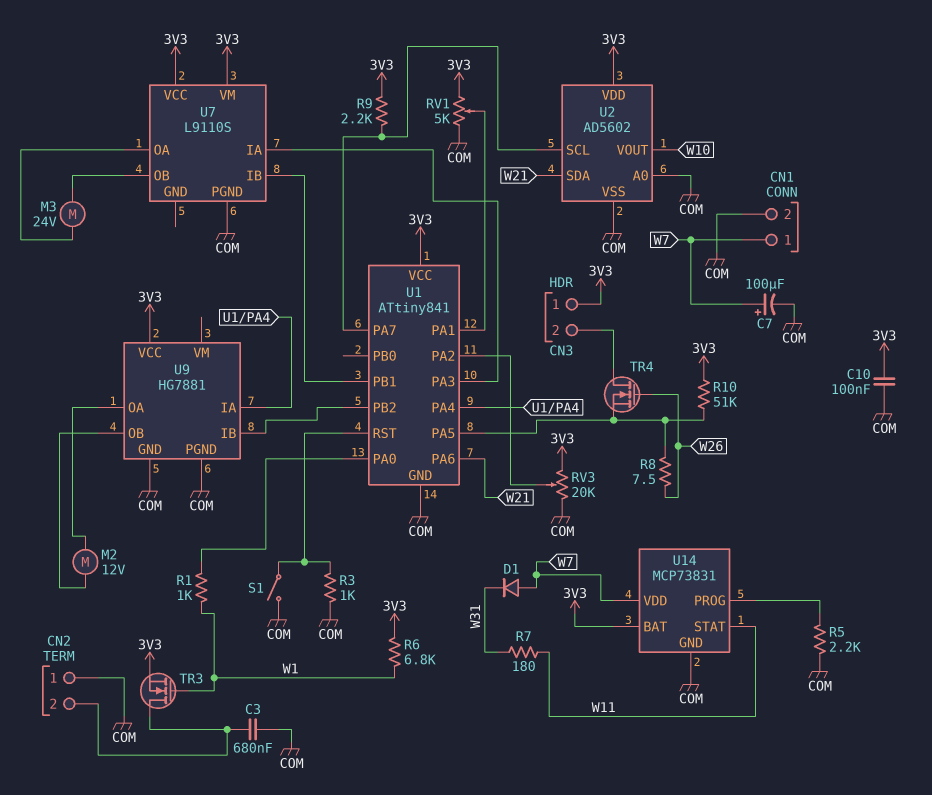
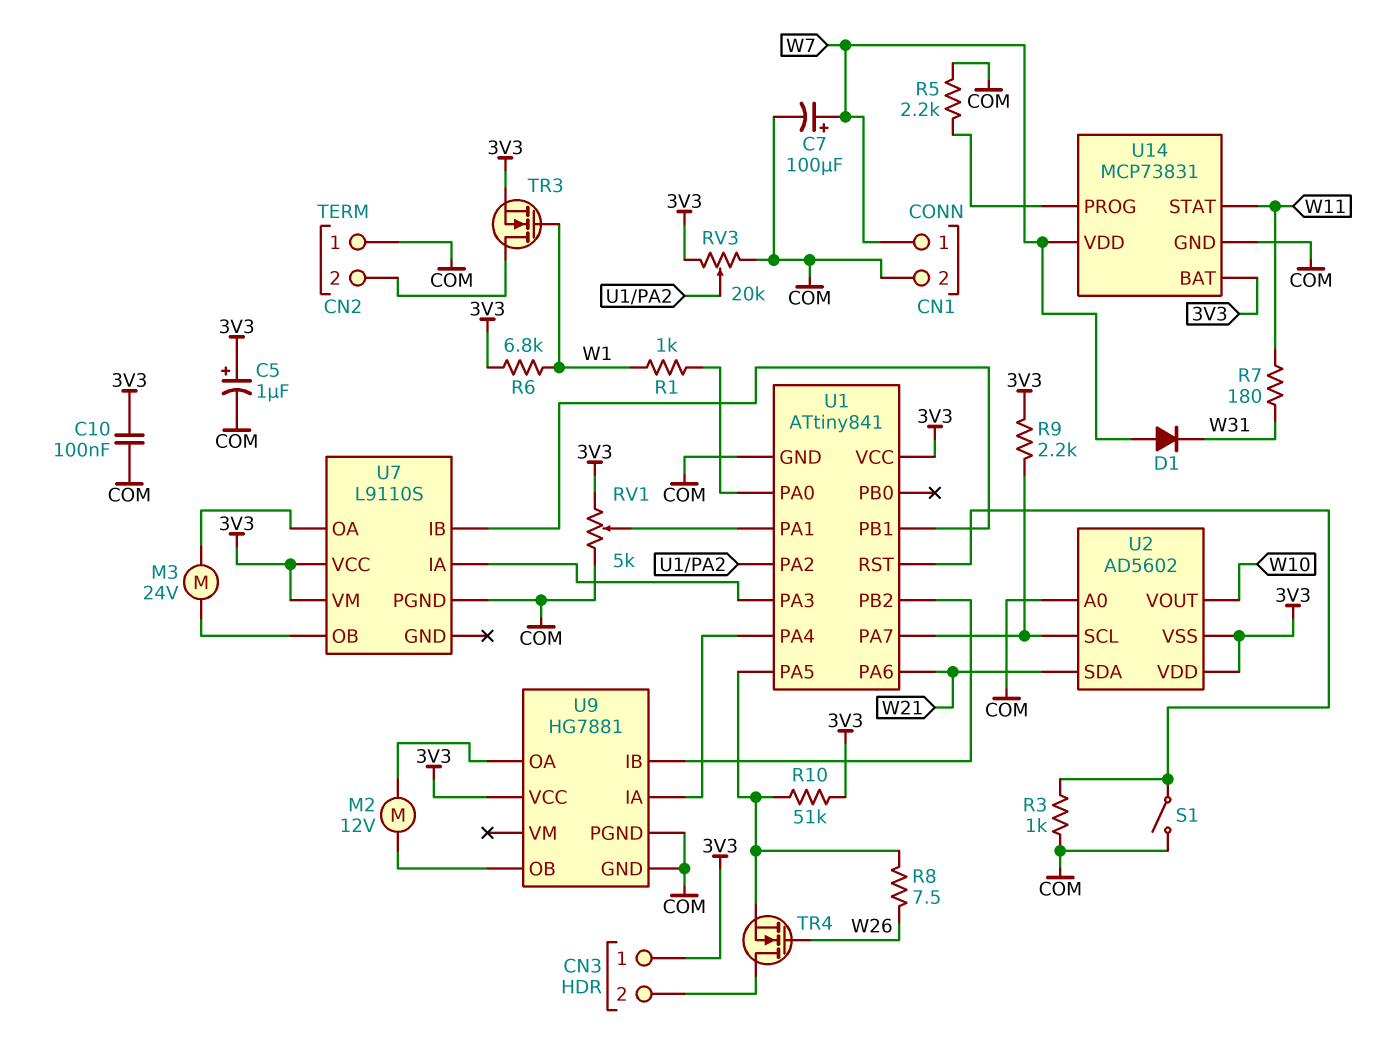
C3: 680nF (CN2/2, COM) -> none
C5: none -> 1uF (plus 3V3, minus COM)
U2 pin VSS: COM -> 3V3

